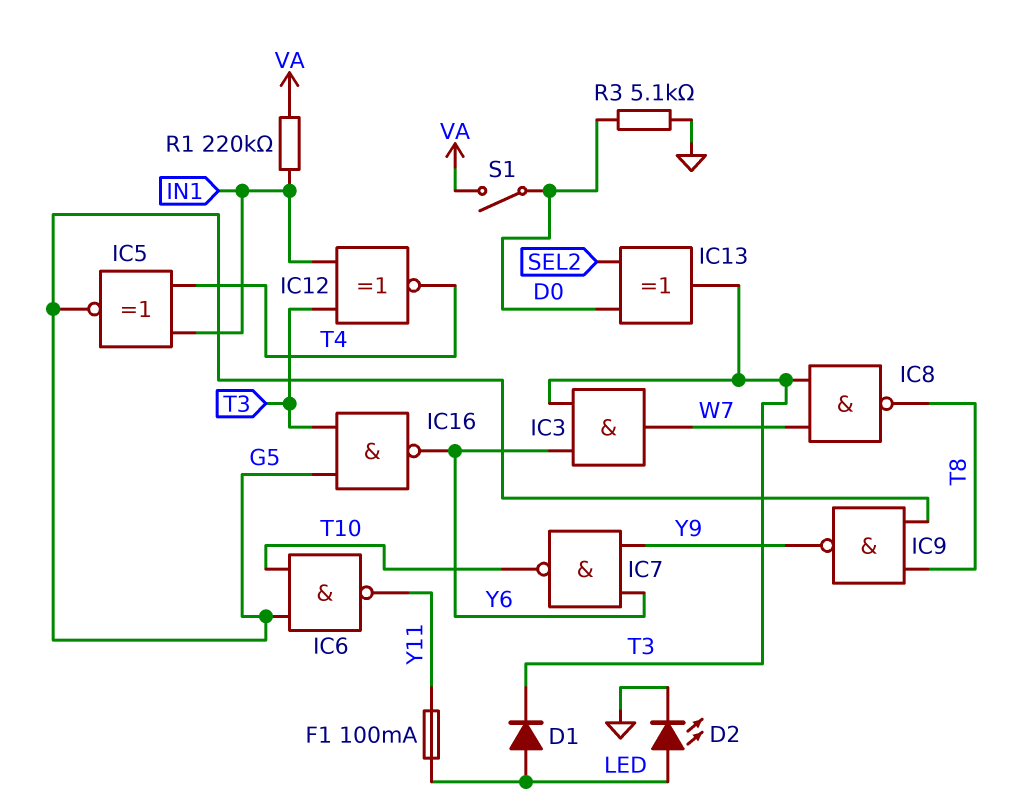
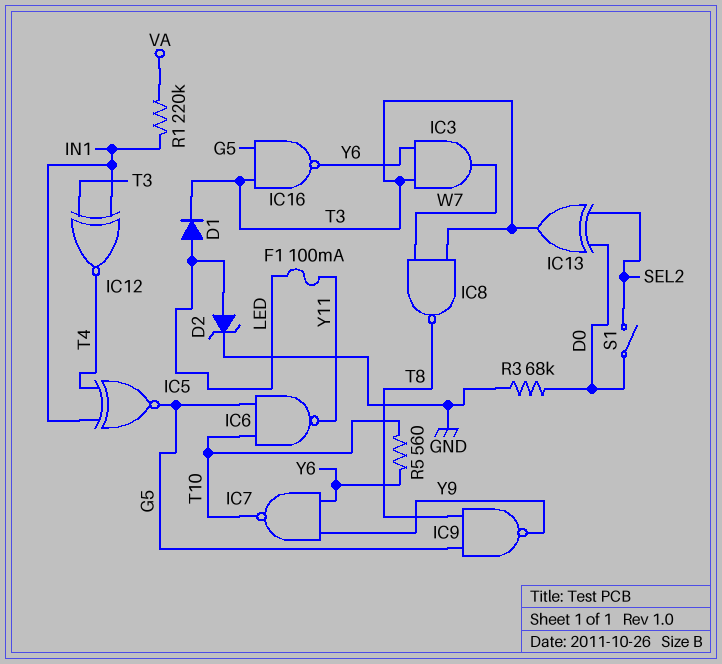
D2: LED (A LED, K GND) -> zener (A LED, K GND)
R3: 5.1k (D0, GND) -> 68k (D0, GND)
R5: none -> 560 (T10, Y6)
S1: switch (D0, VA) -> switch (D0, SEL2)

